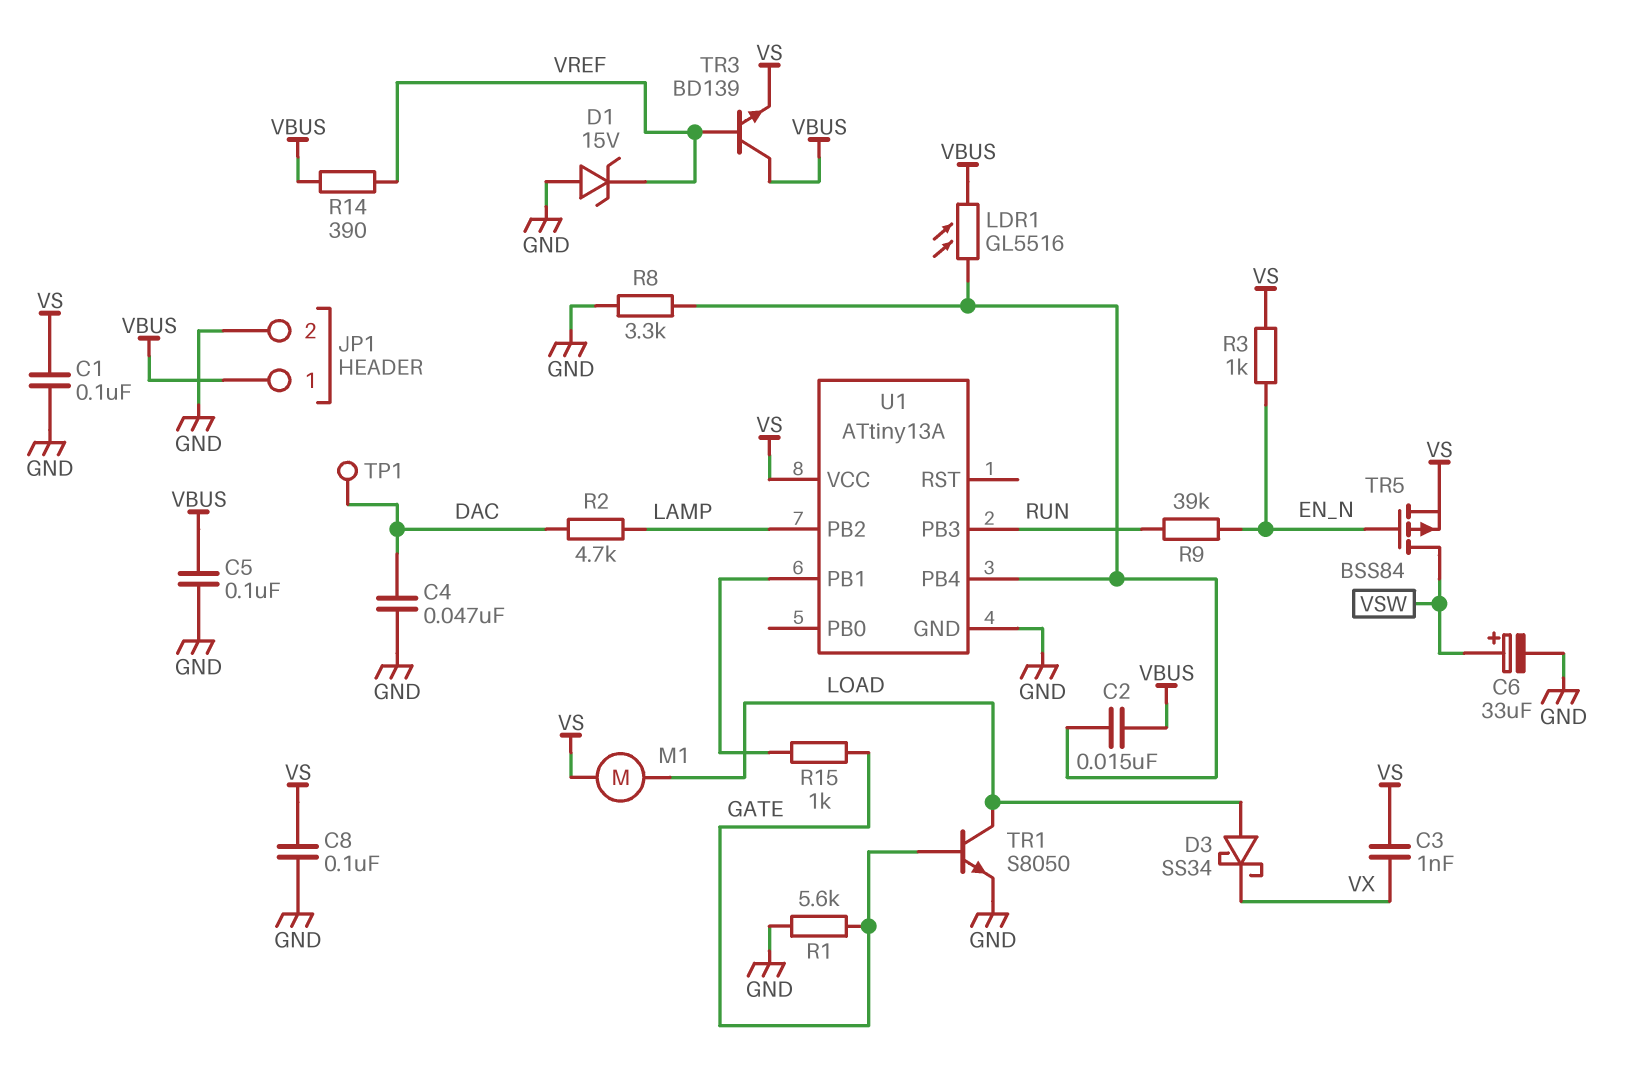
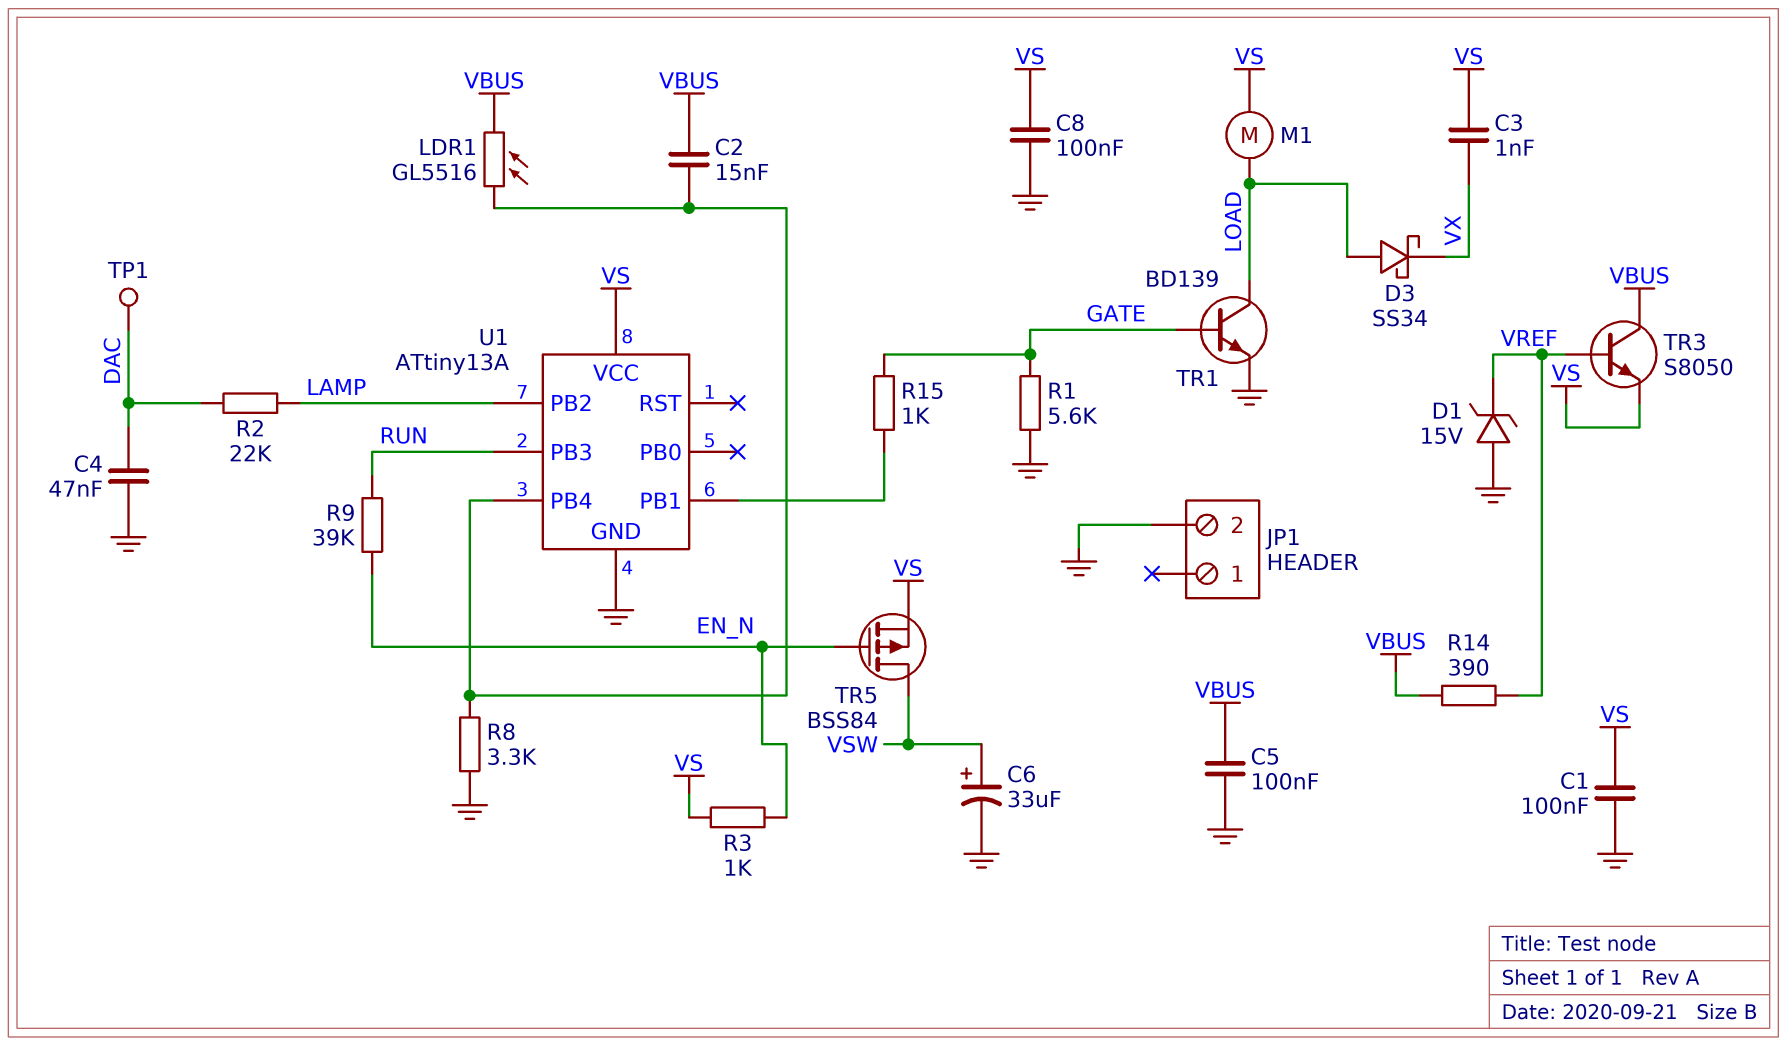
JP1 pin 1: VBUS -> none
R2: 4.7k (DAC, LAMP) -> 22k (DAC, LAMP)
TR1: NPN S8050 (B GATE, C LOAD, E GND) -> NPN BD139 (B GATE, C LOAD, E GND)
TR3: NPN BD139 (B VREF, C VBUS, E VS) -> NPN S8050 (B VREF, C VBUS, E VS)

